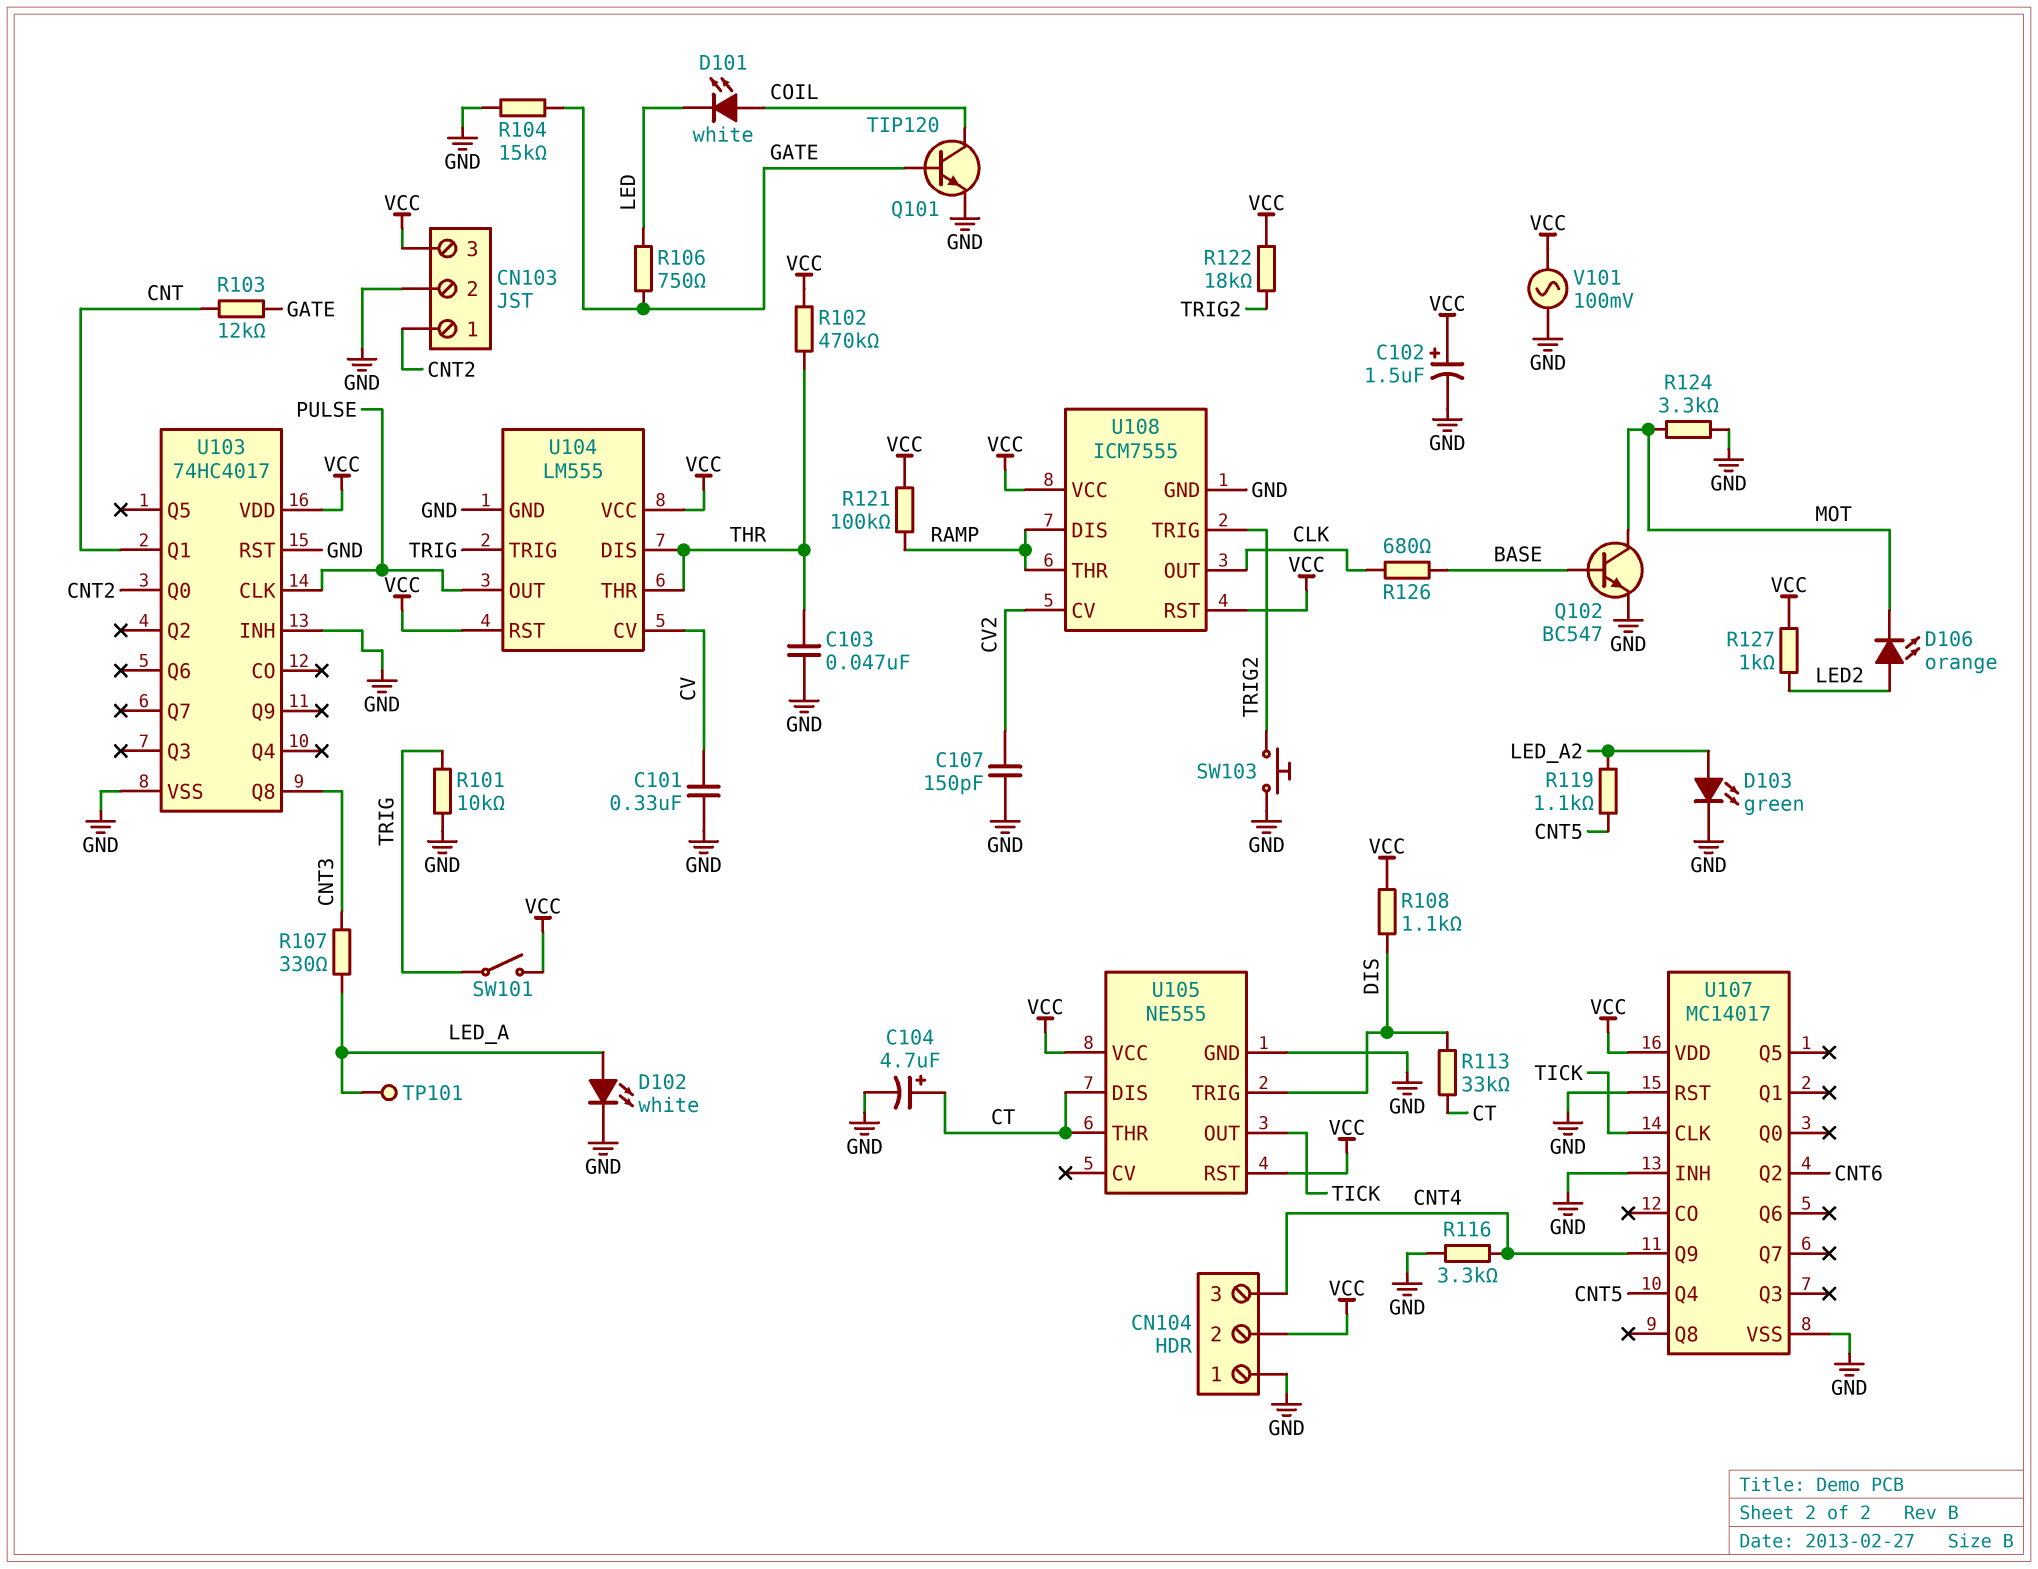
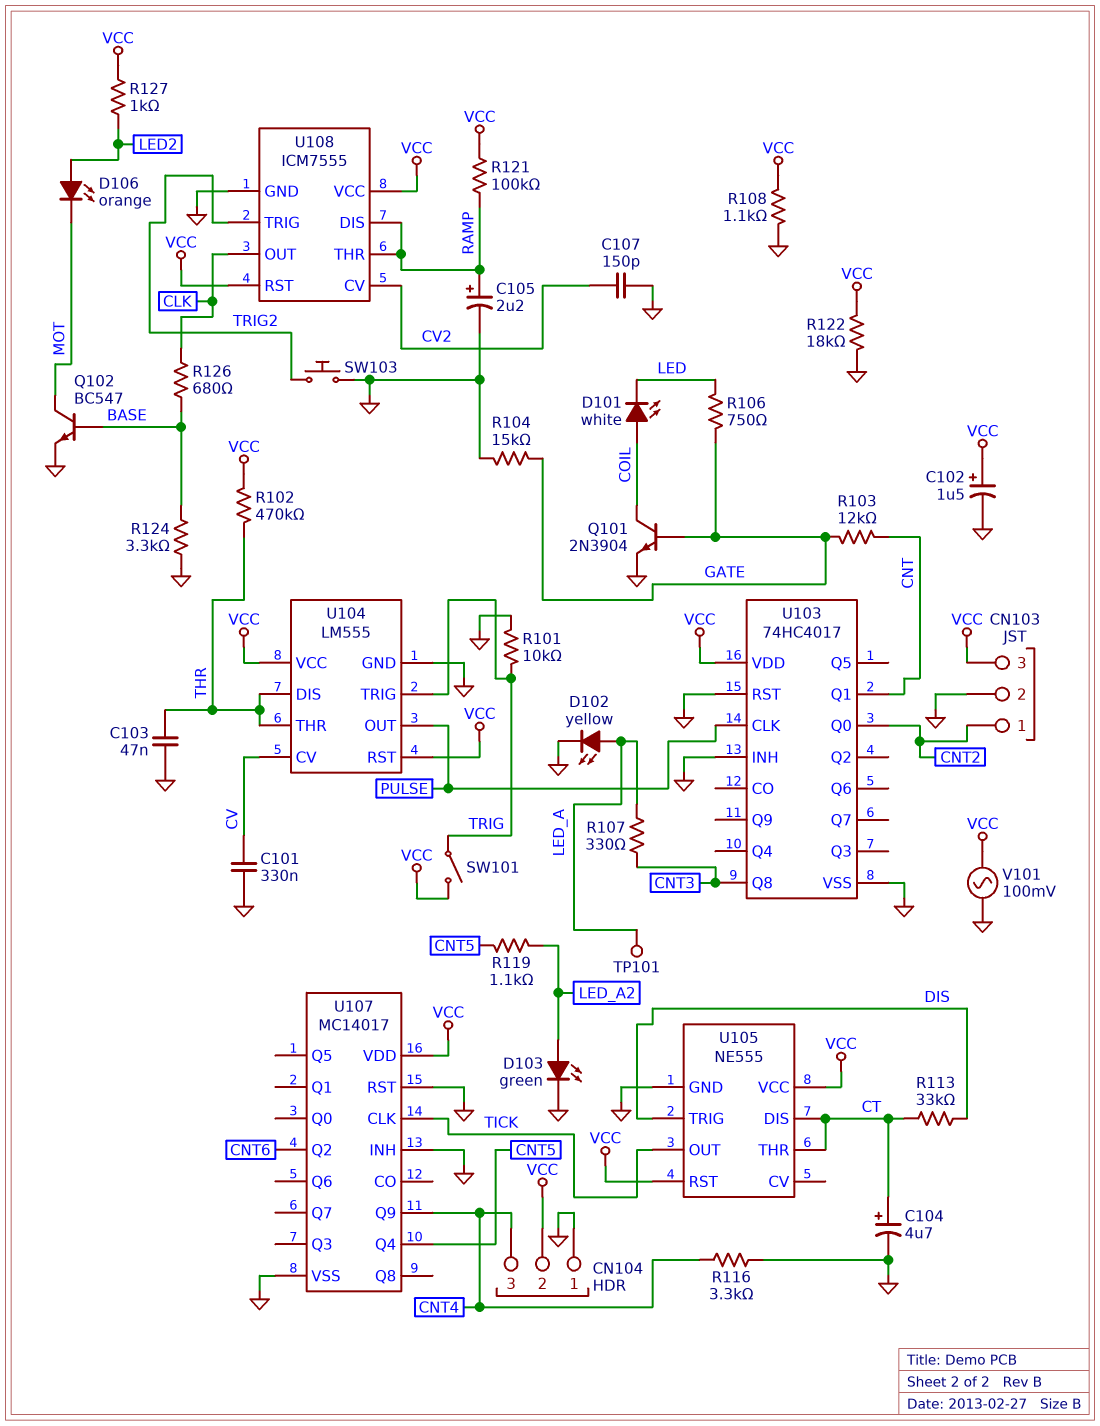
C105: none -> 2.2uF (plus RAMP, minus GND)
D102: LED white (A LED_A, K GND) -> LED yellow (A LED_A, K GND)
Q101: NPN TIP120 (B GATE, C COIL, E GND) -> NPN 2N3904 (B GATE, C COIL, E GND)
R108: 1.1k (DIS, VCC) -> 1.1k (GND, VCC)
R122: 18k (TRIG2, VCC) -> 18k (GND, VCC)
R124: 3.3k (GND, MOT) -> 3.3k (BASE, GND)

